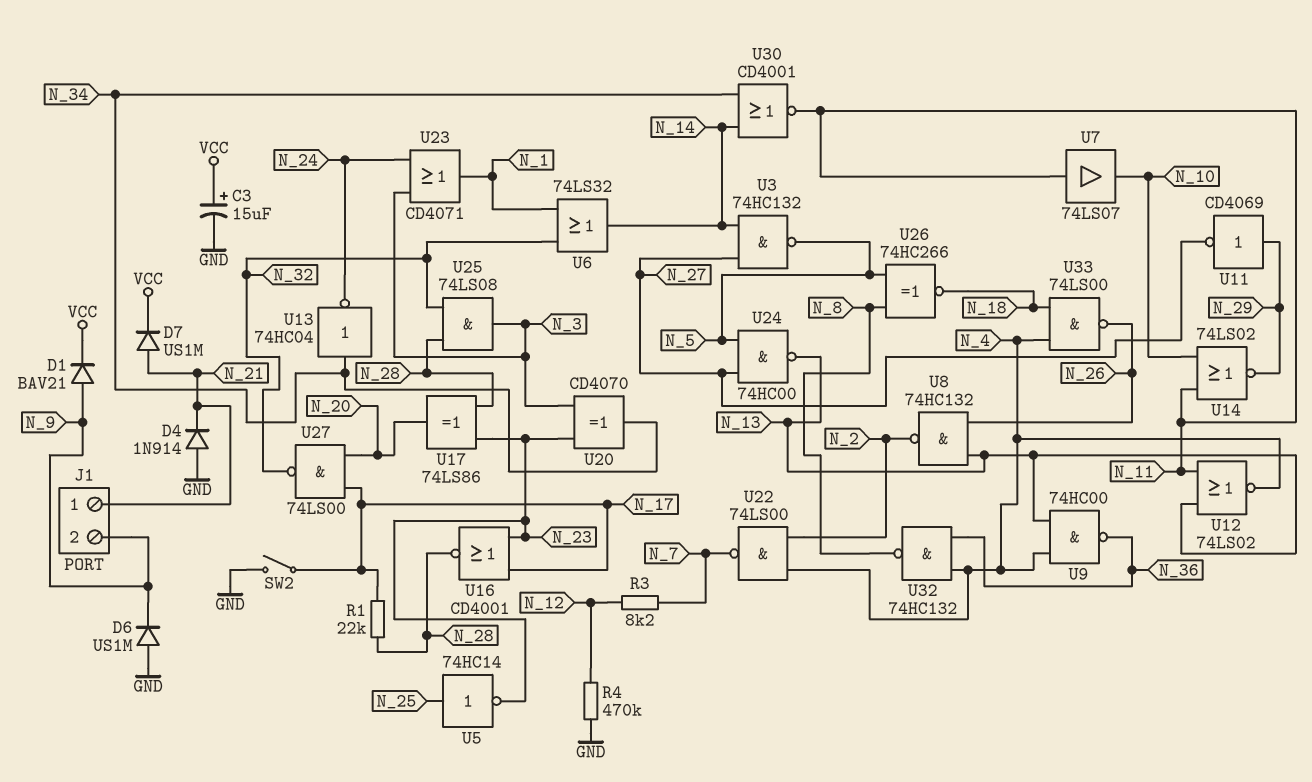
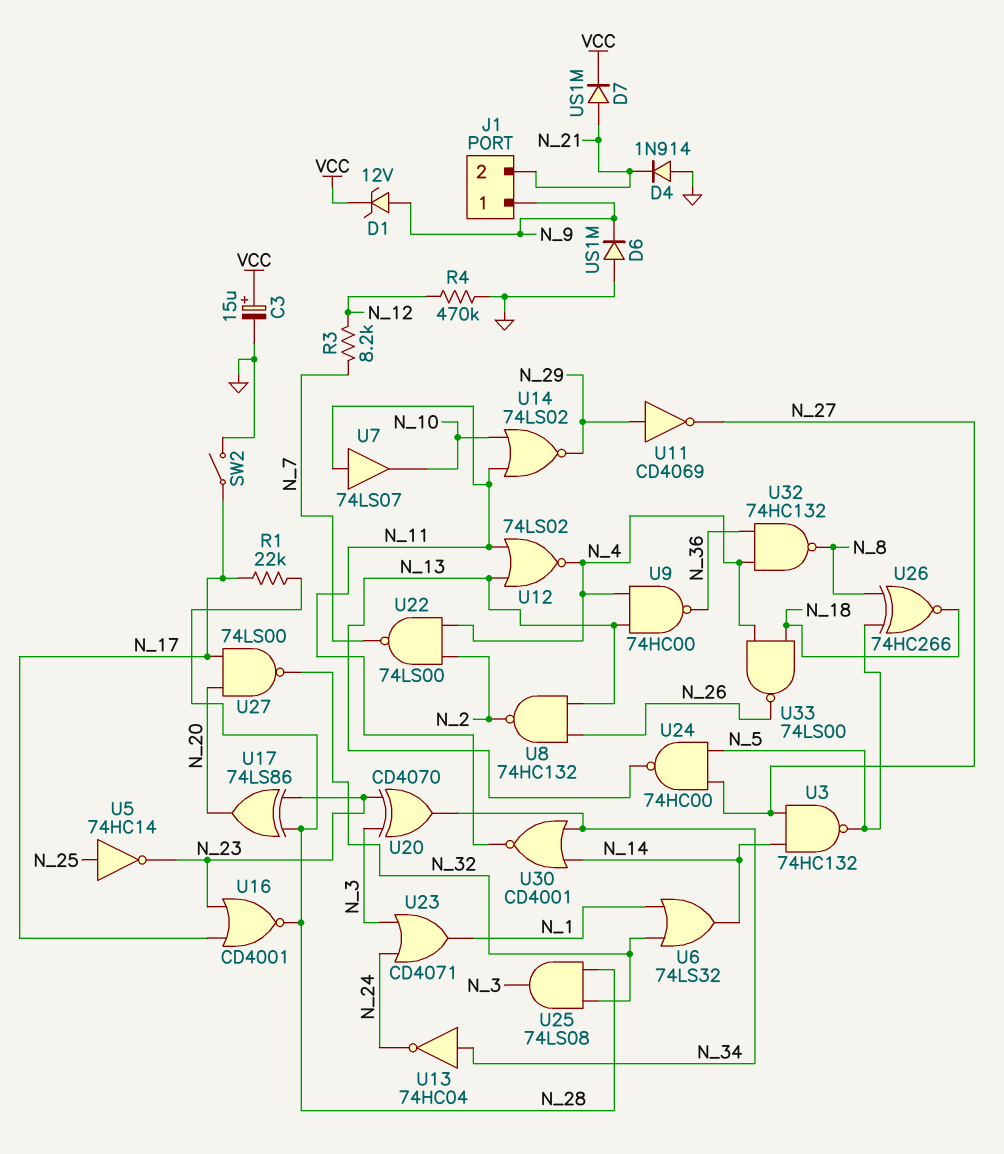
D1: diode BAV21 (A N_9, K VCC) -> zener 12V (A N_9, K VCC)
J1 pin 1: N_21 -> N_9
J1 pin 2: N_9 -> N_21

